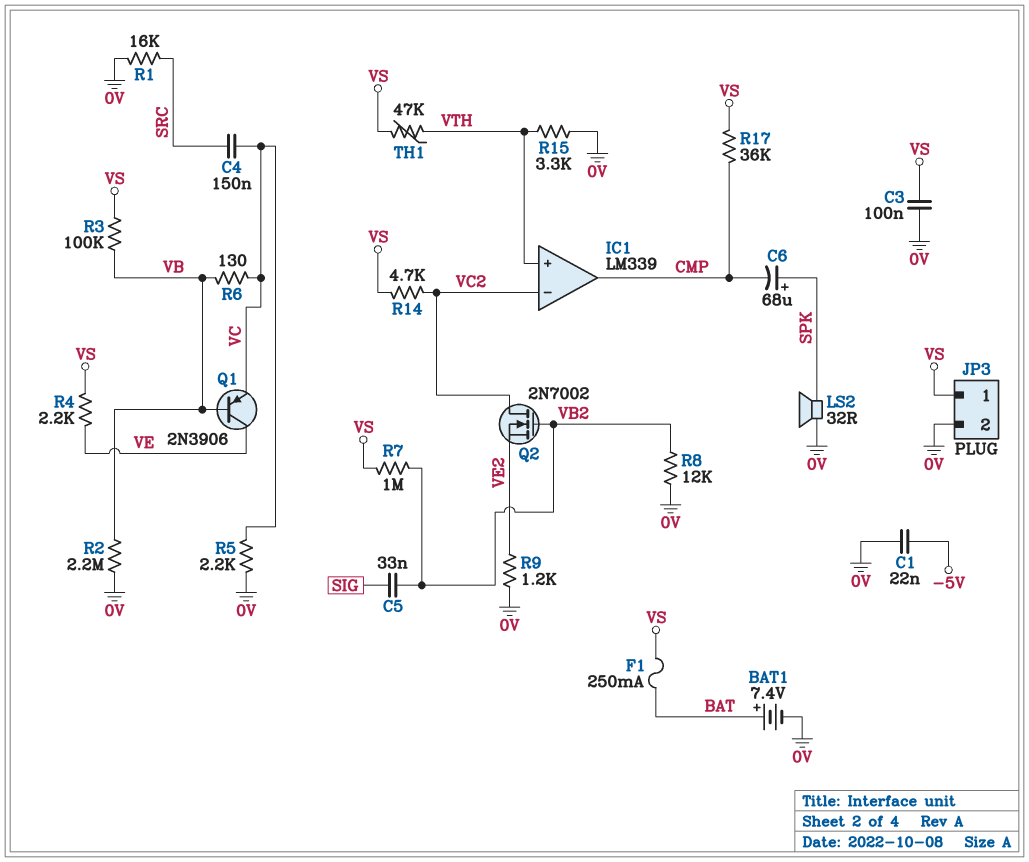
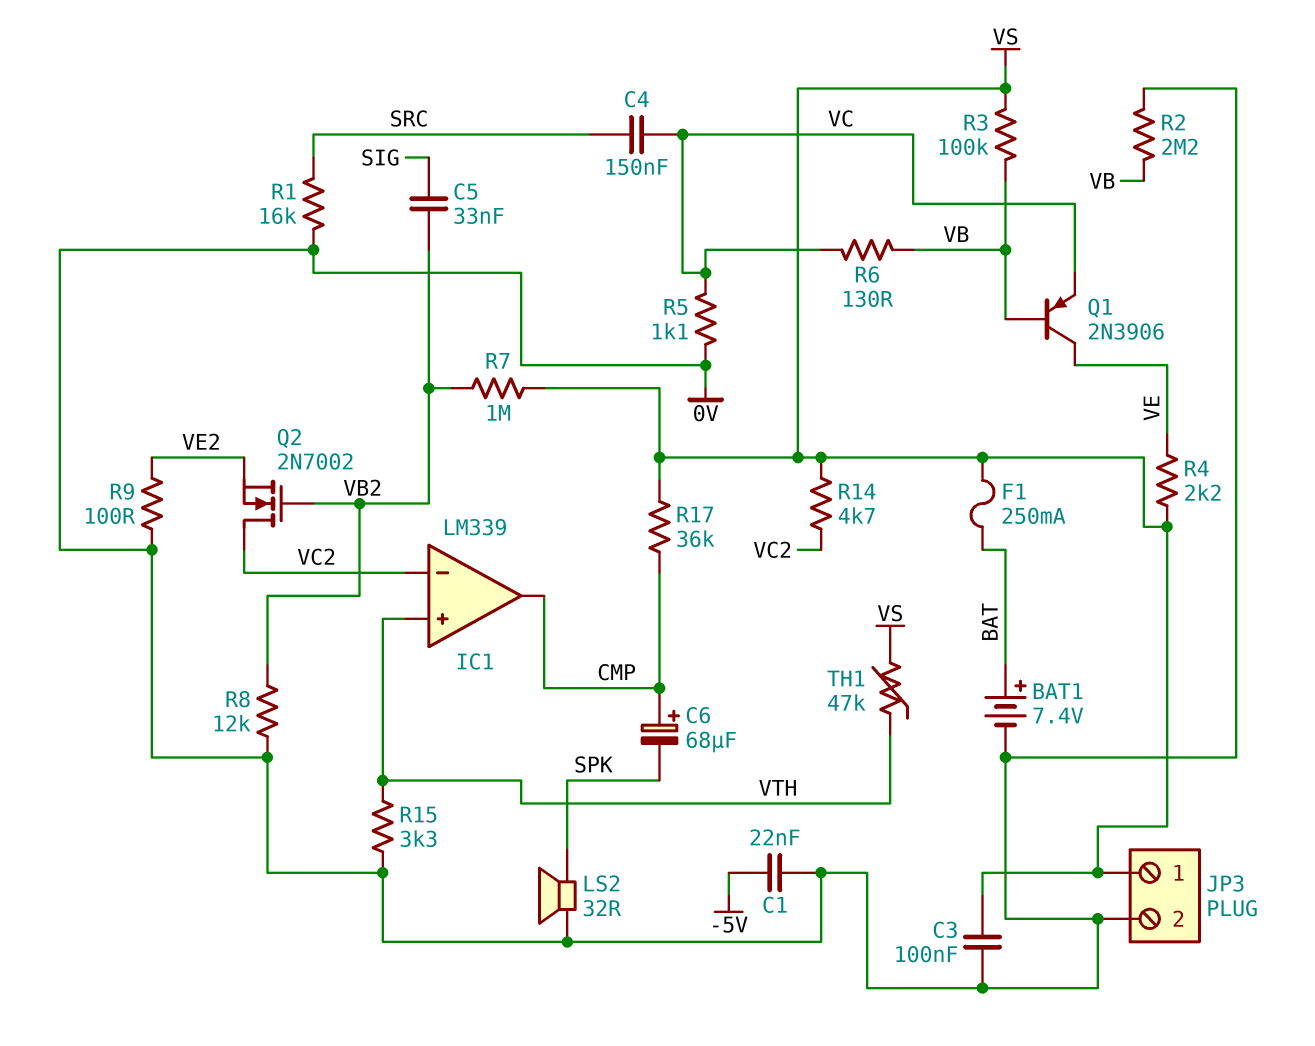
C6: 68uF (plus SPK, minus CMP) -> 68uF (plus CMP, minus SPK)
R5: 2.2k (0V, VC) -> 1.1k (0V, VC)
R9: 1.2k (0V, VE2) -> 100 (0V, VE2)

